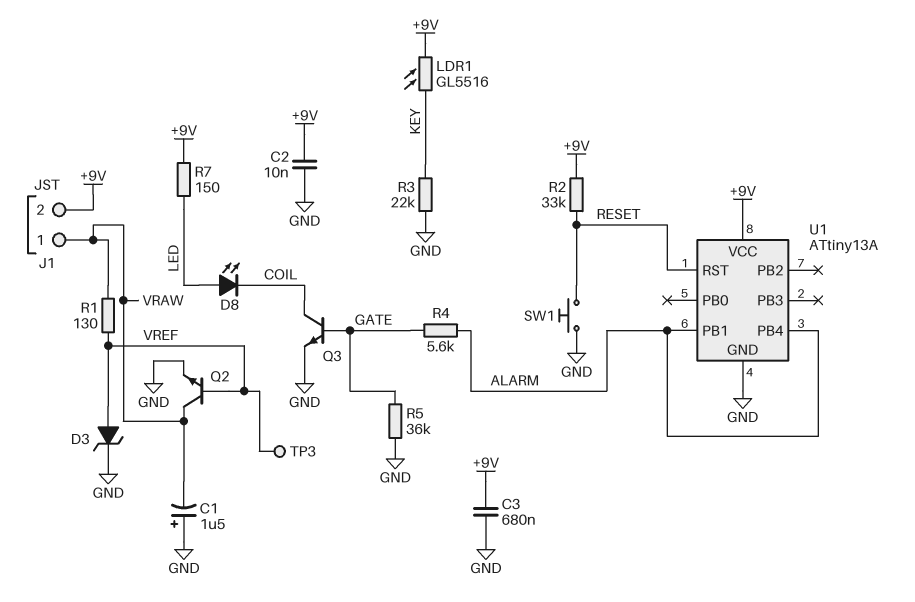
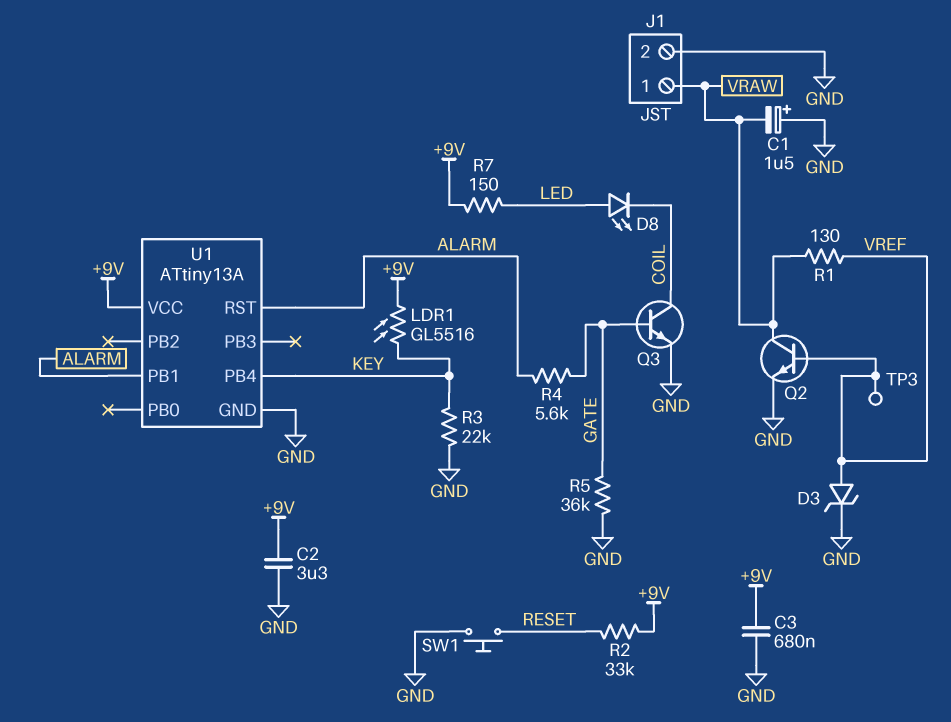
C2: 10nF (+9V, GND) -> 3.3uF (+9V, GND)
J1 pin 2: +9V -> GND
U1 pin PB4: ALARM -> KEY
U1 pin RST: RESET -> ALARM

